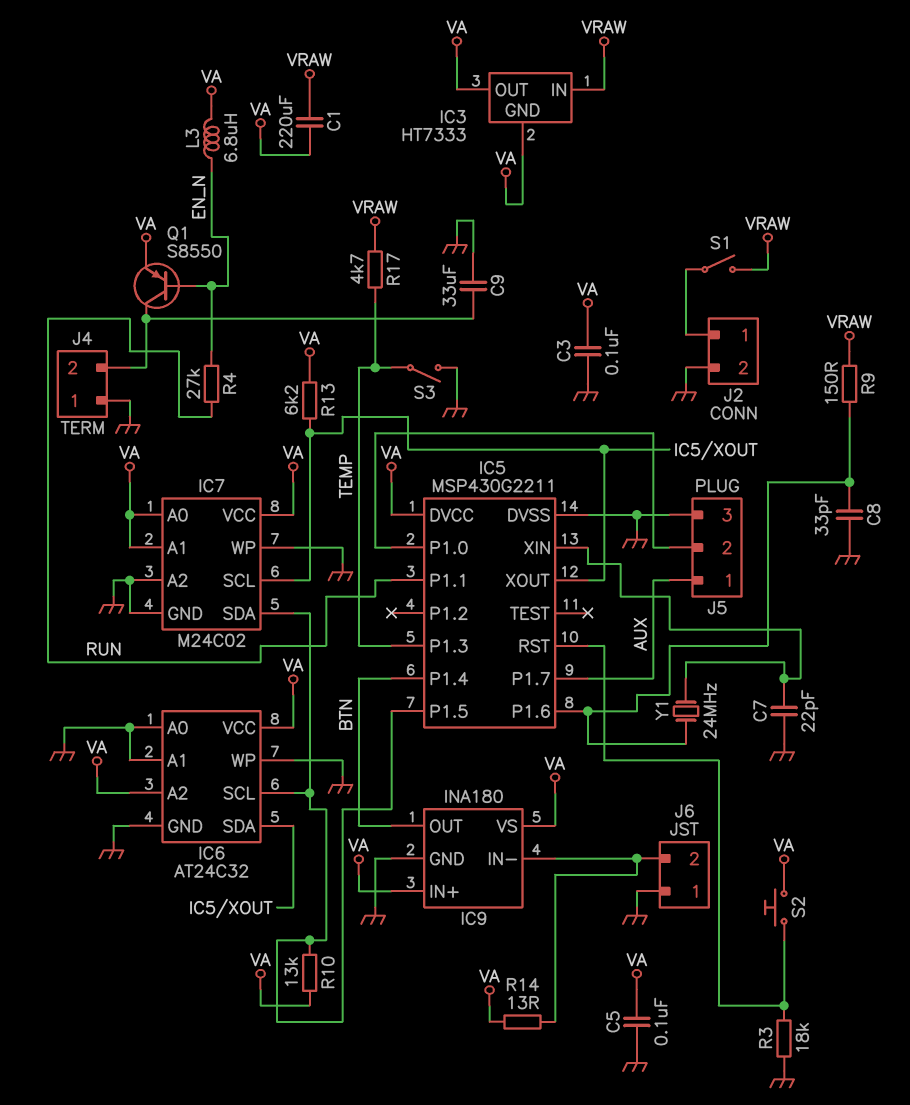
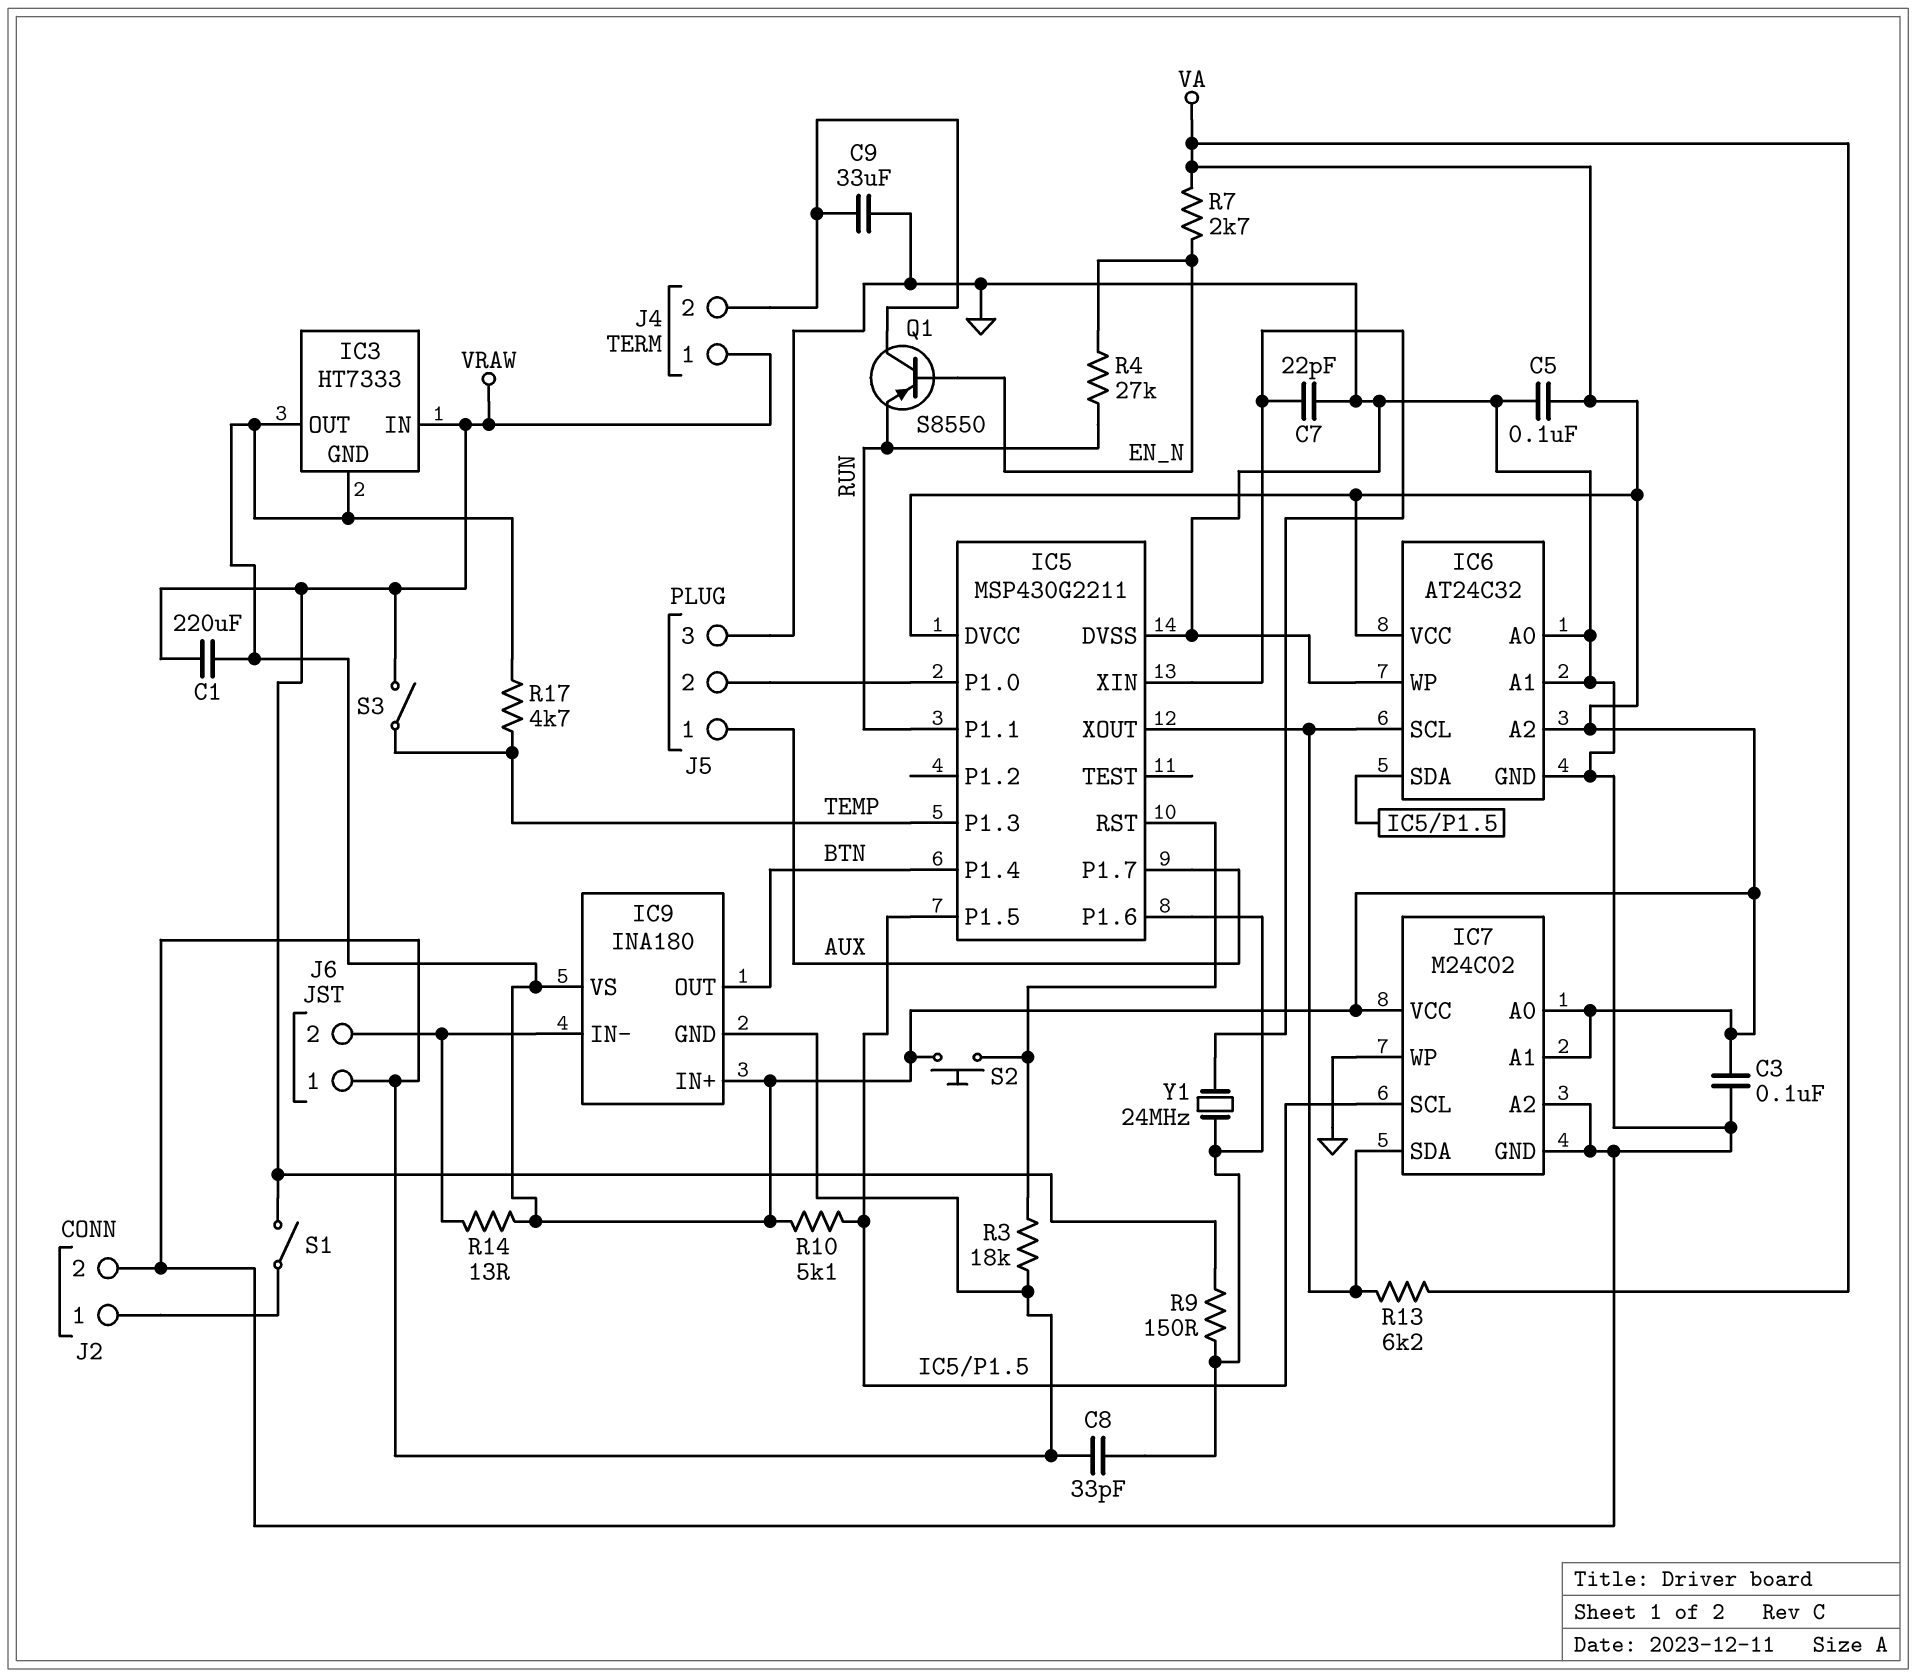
IC6 pin SCL: IC5/P1.5 -> IC5/XOUT
IC6 pin SDA: IC5/XOUT -> IC5/P1.5
IC7 pin SCL: IC5/XOUT -> IC5/P1.5
IC7 pin SDA: IC5/P1.5 -> IC5/XOUT
J4 pin 1: GND -> VRAW
L3: 6.8uH (EN_N, VA) -> none
Q1: PNP S8550 (B EN_N, C J4/2, E VA) -> PNP S8550 (B EN_N, C J4/2, E RUN)
R7: none -> 2.7k (EN_N, VA)
R10: 13k (IC5/P1.5, VA) -> 5.1k (IC5/P1.5, VA)
R17: 4.7k (TEMP, VRAW) -> 4.7k (TEMP, VA)
S3: switch (GND, TEMP) -> switch (TEMP, VRAW)

